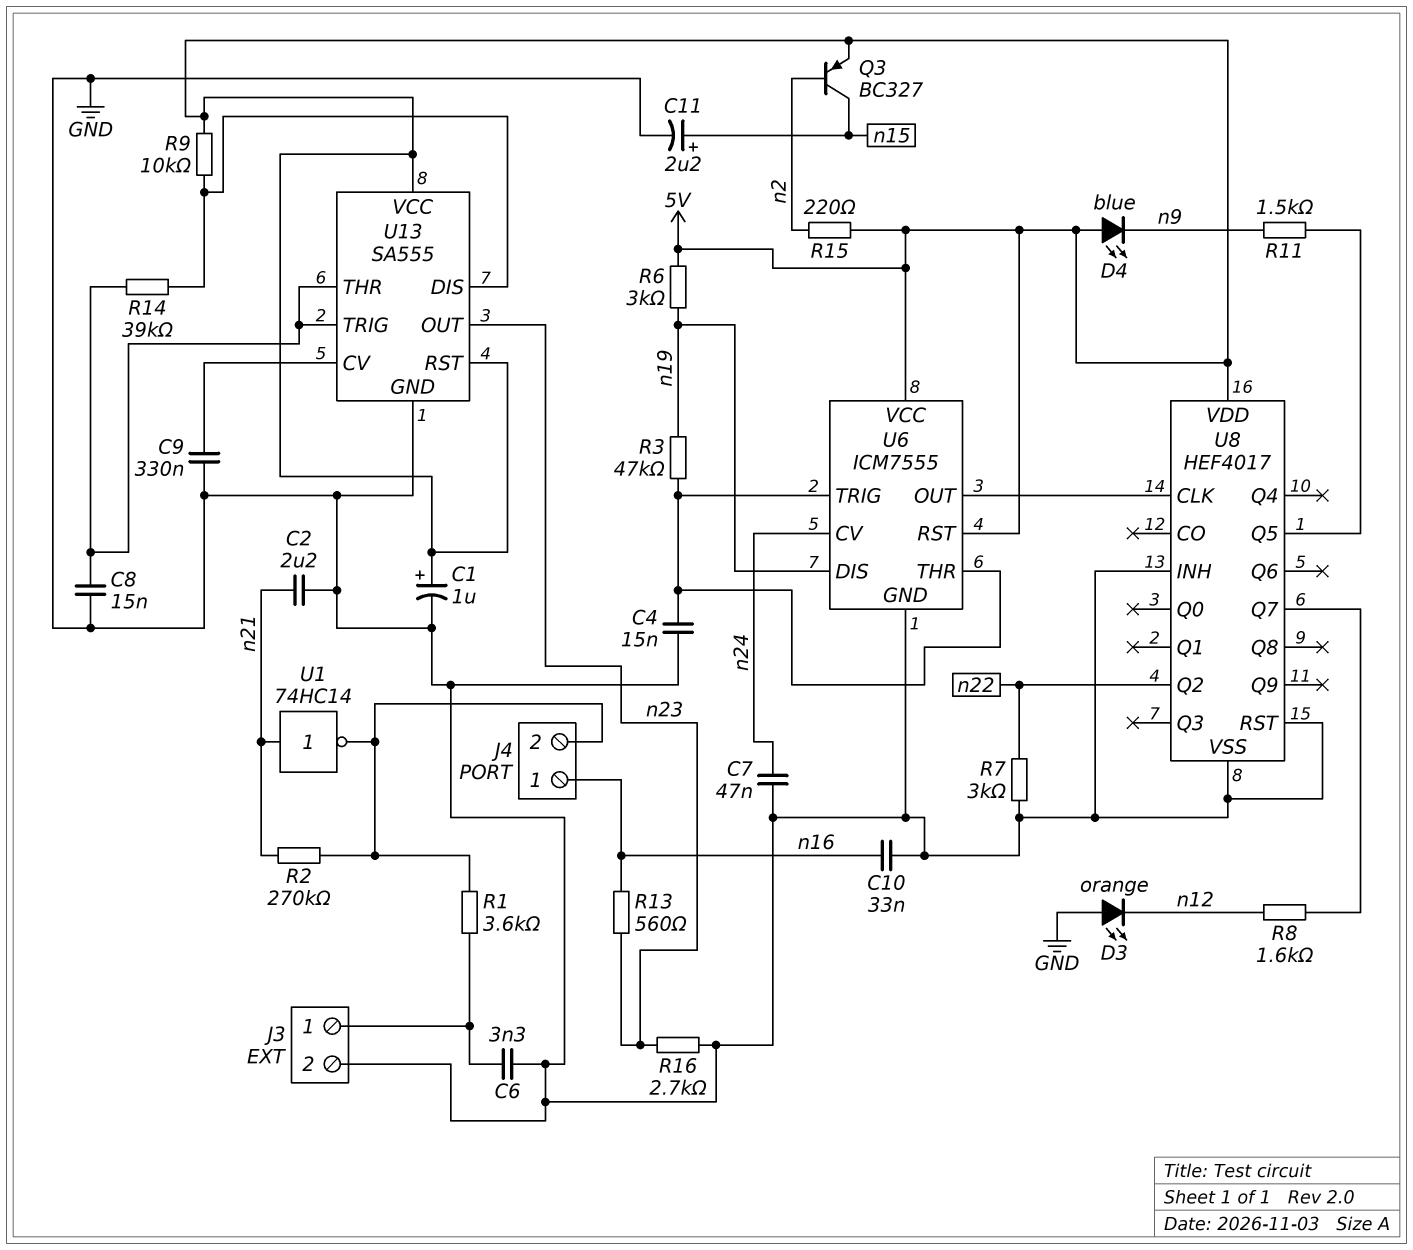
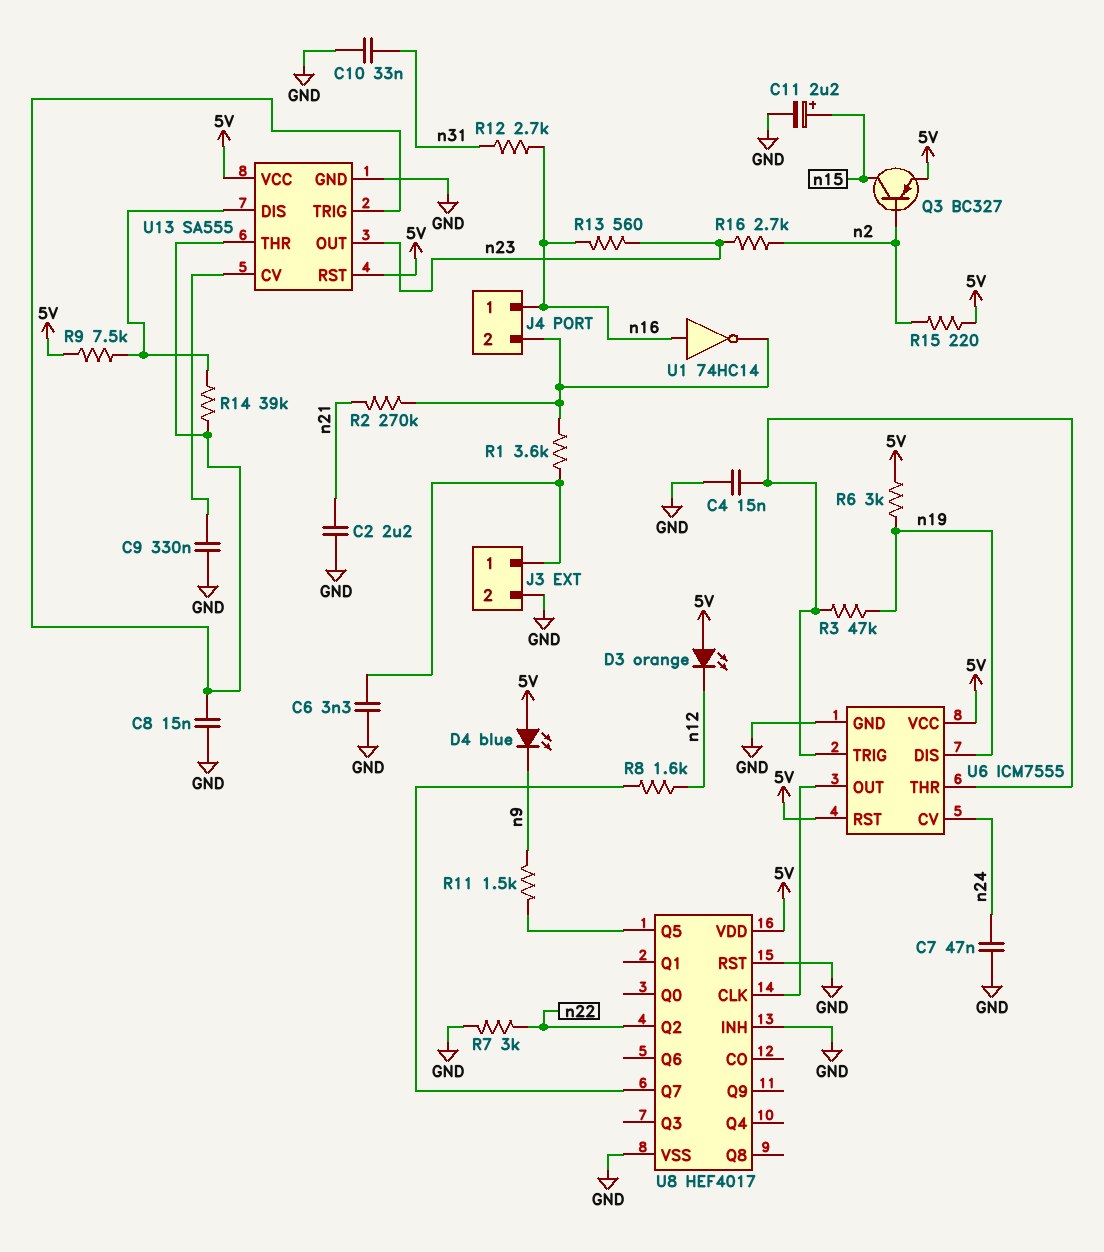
C1: 1uF (plus 5V, minus GND) -> none
C10: 33nF (GND, n16) -> 33nF (GND, n31)
D3: LED orange (A GND, K n12) -> LED orange (A 5V, K n12)
R9: 10k (5V, U13/DIS) -> 7.5k (5V, U13/DIS)
R12: none -> 2.7k (n16, n31)
R16: 2.7k (GND, n23) -> 2.7k (n2, n23)
U1: NOT 74HC14 (in n21, out J4/2) -> NOT 74HC14 (in n16, out J4/2)

